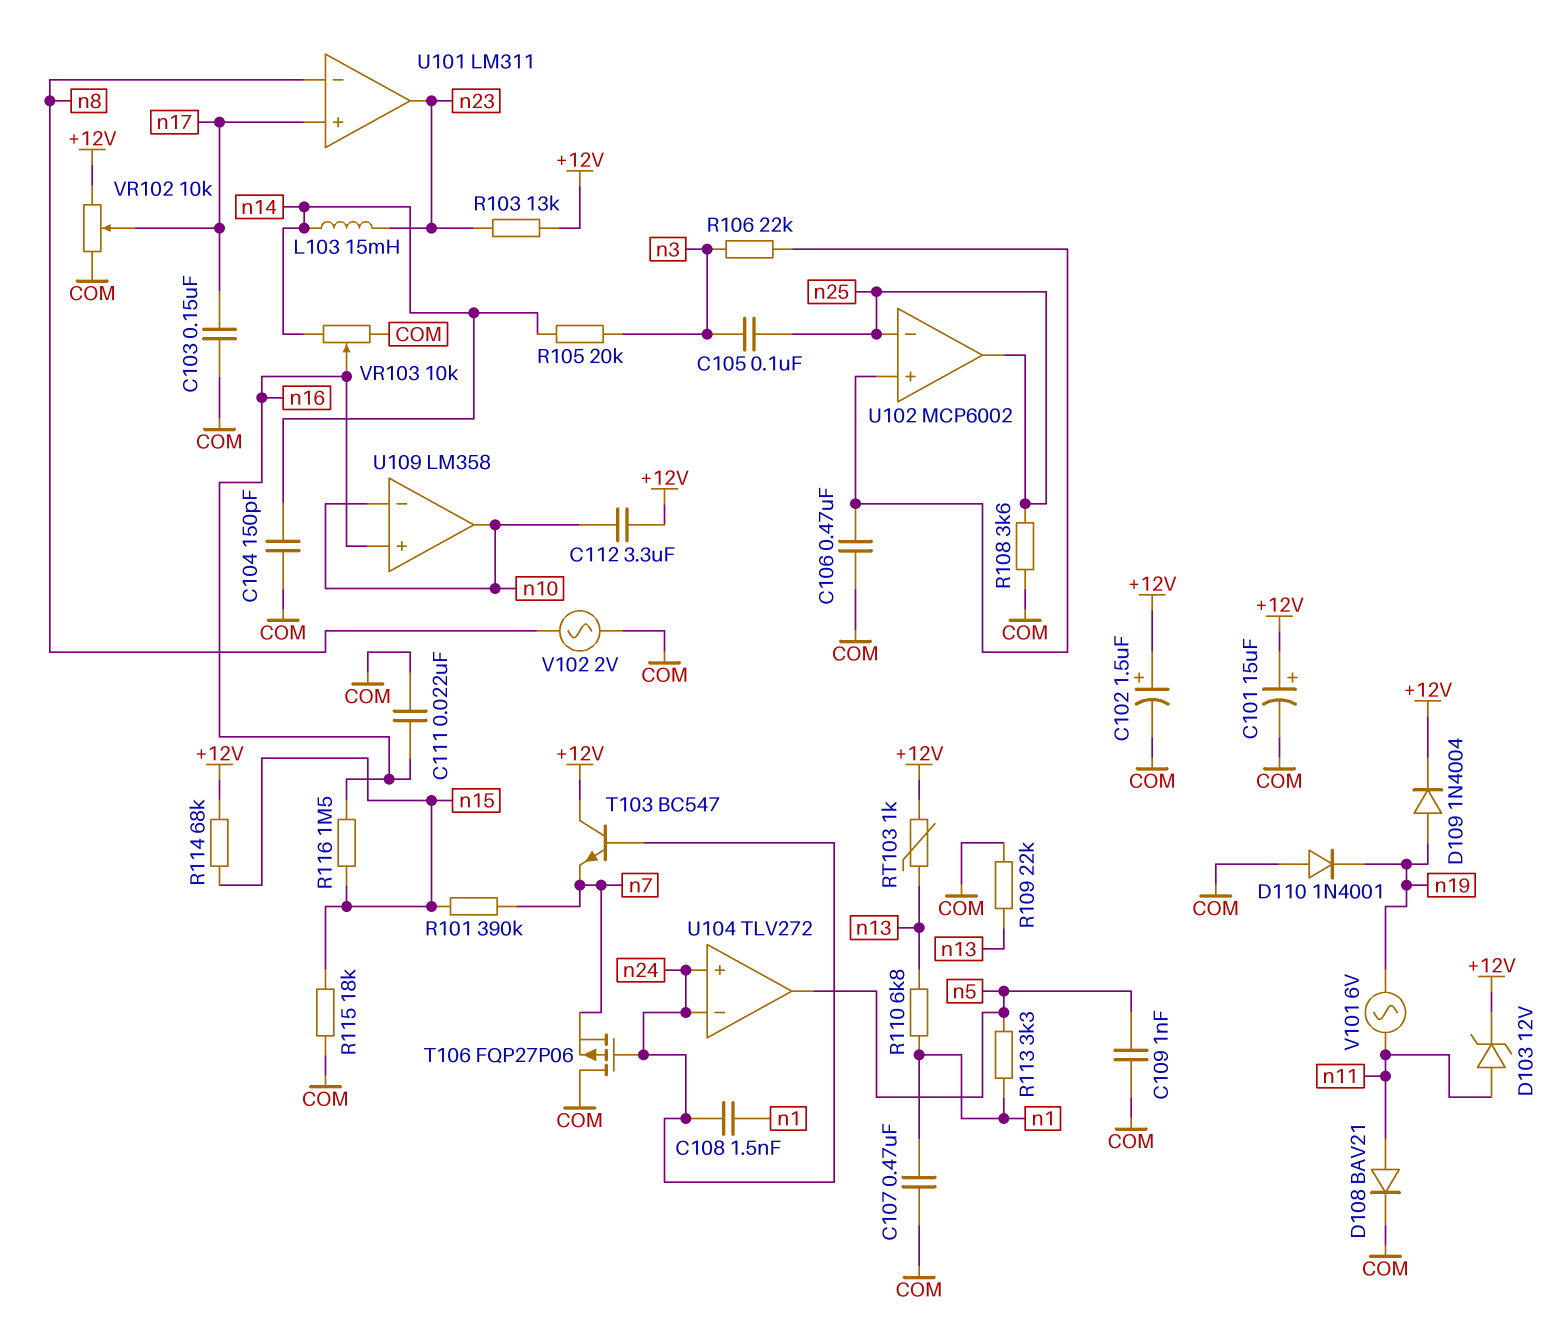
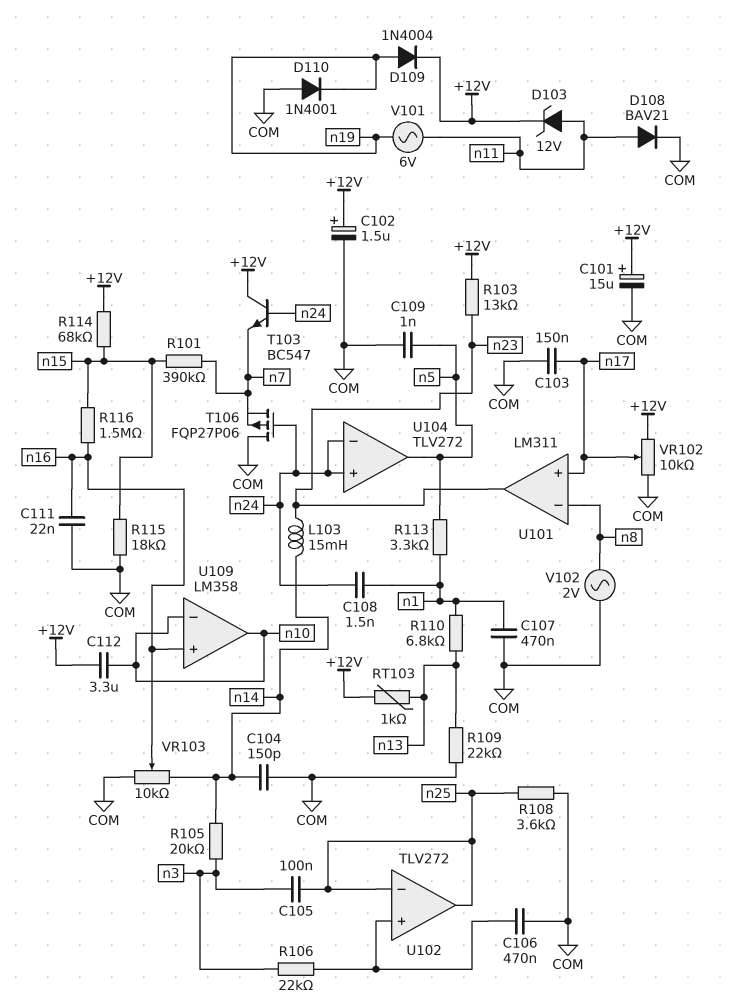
U102: MCP6002 -> TLV272

